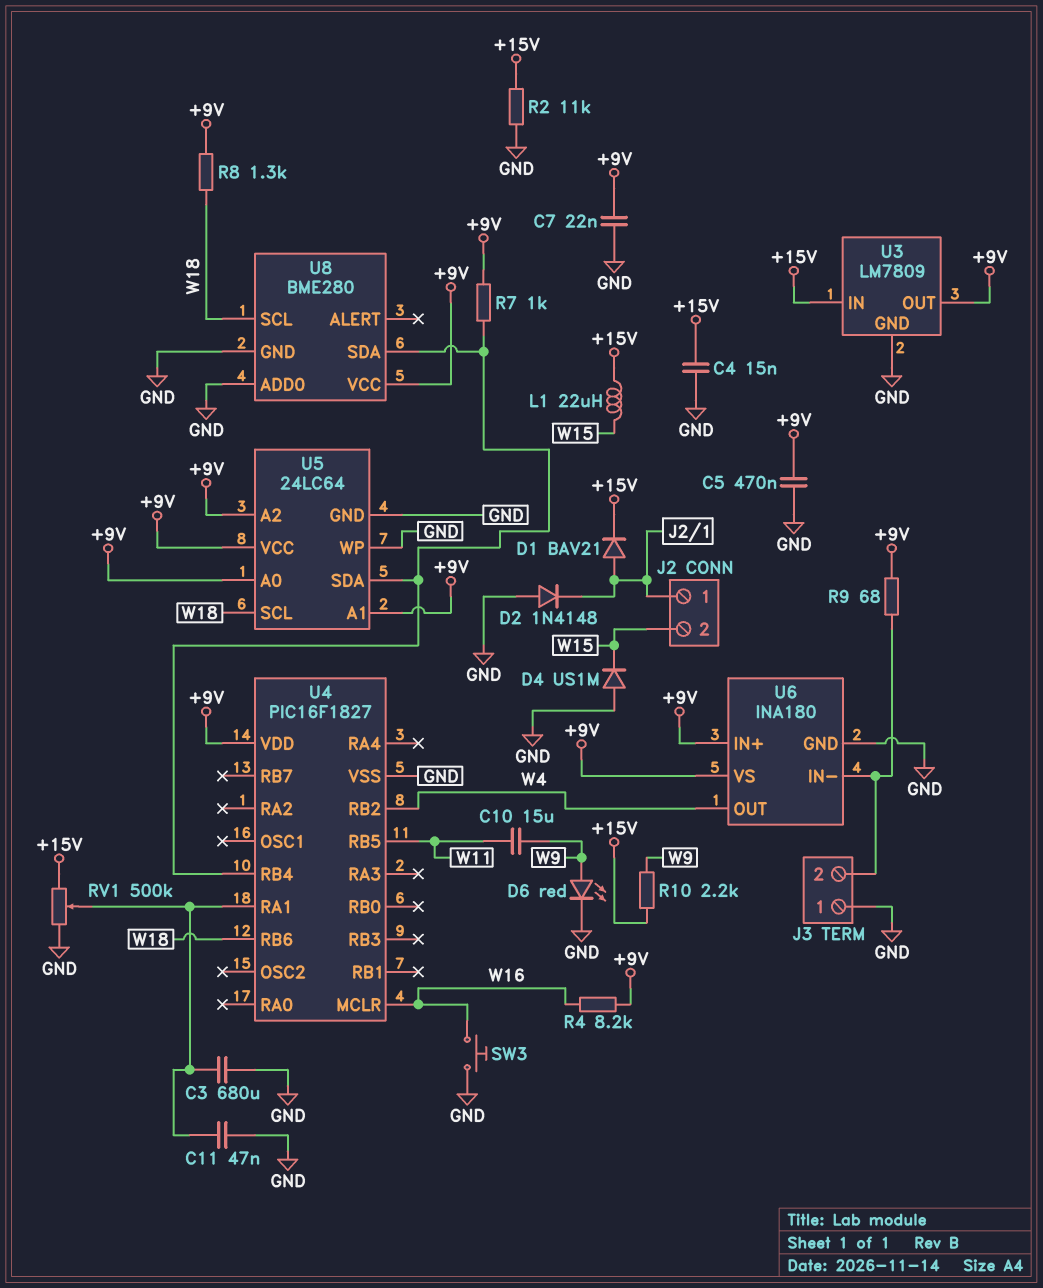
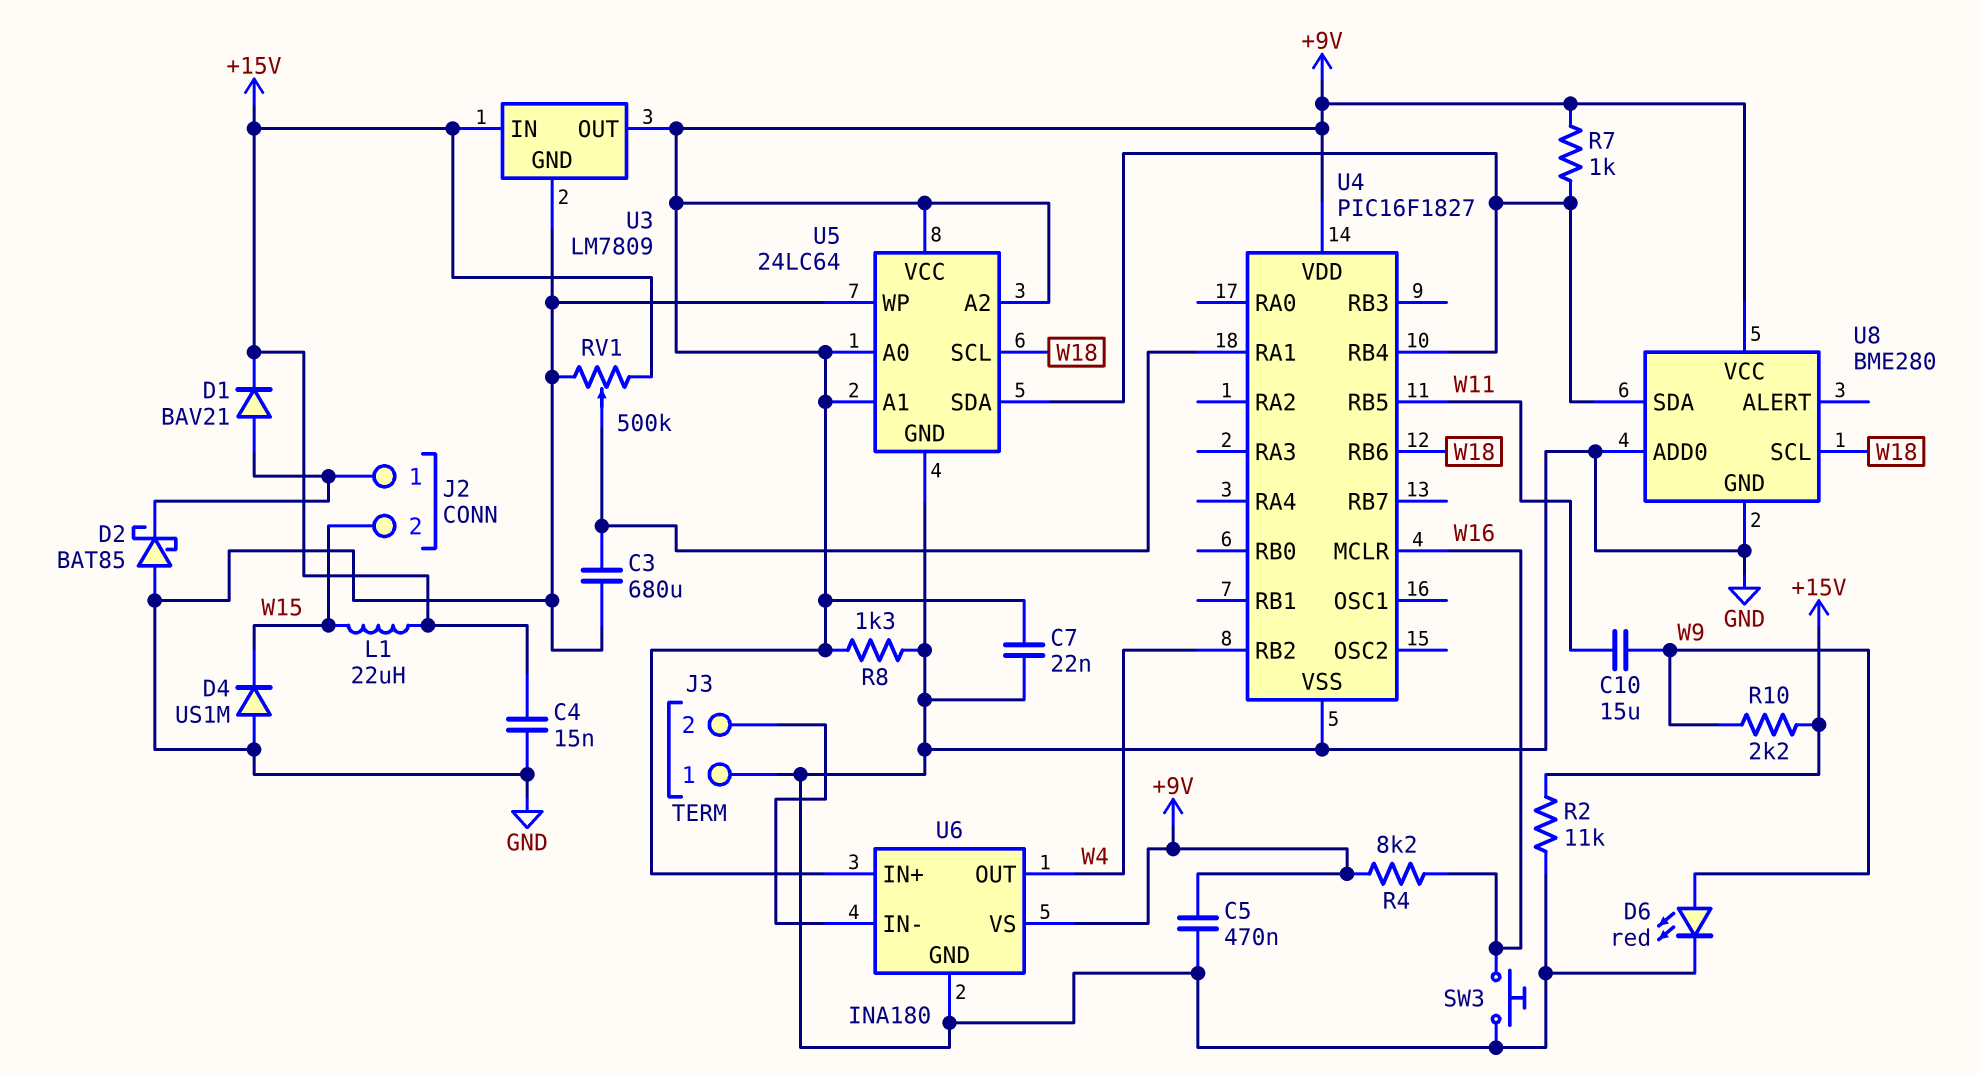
C11: 47nF (GND, U4/RA1) -> none
D2: diode 1N4148 (A GND, K J2/1) -> schottky BAT85 (A GND, K J2/1)
R8: 1.3k (+9V, W18) -> 1.3k (+9V, GND)
R9: 68 (+9V, J3/2) -> none

